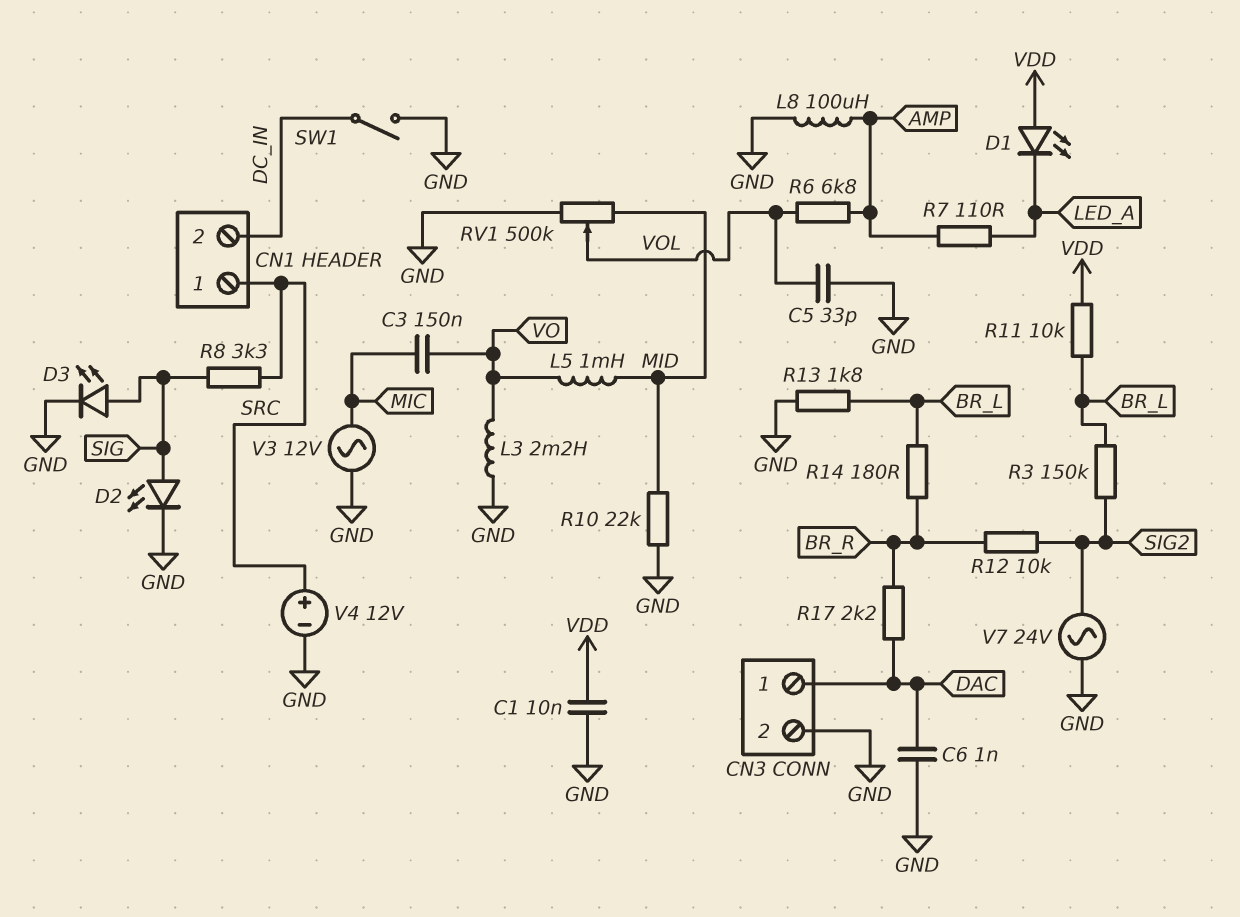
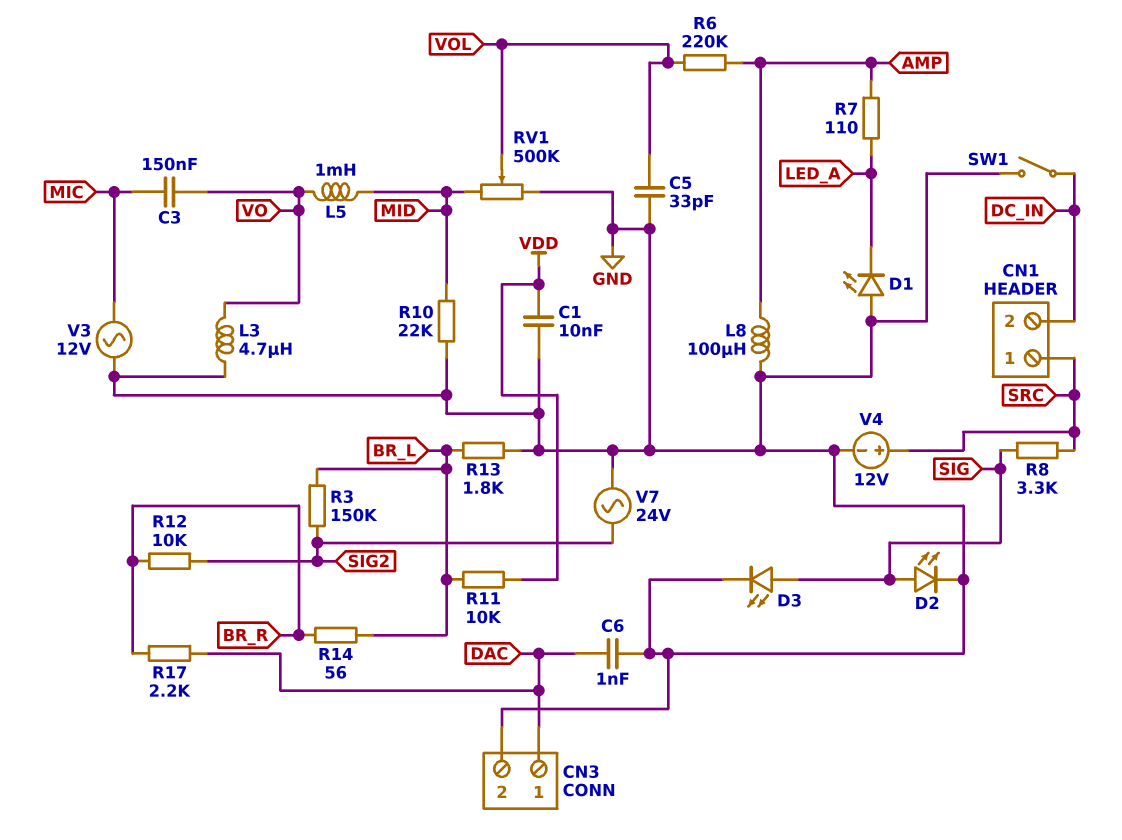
D1: LED (A VDD, K LED_A) -> LED (A GND, K LED_A)
L3: 2.2mH (GND, VO) -> 4.7uH (GND, VO)
R6: 6.8k (AMP, VOL) -> 220k (AMP, VOL)
R14: 180 (BR_L, BR_R) -> 56 (BR_L, BR_R)

